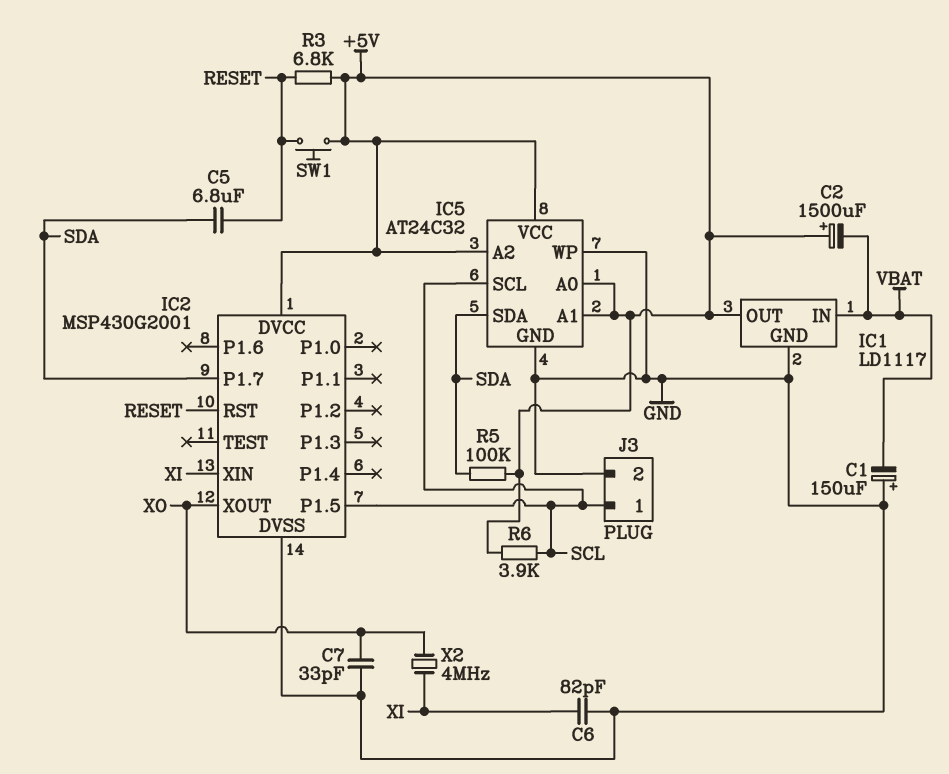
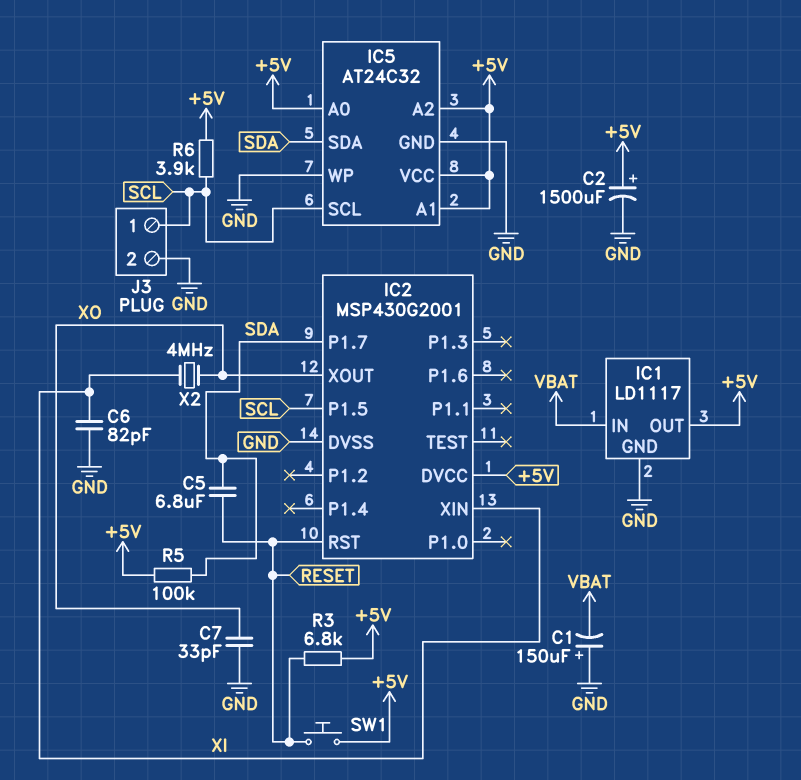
C2: 1500uF (plus +5V, minus VBAT) -> 1500uF (plus +5V, minus GND)

